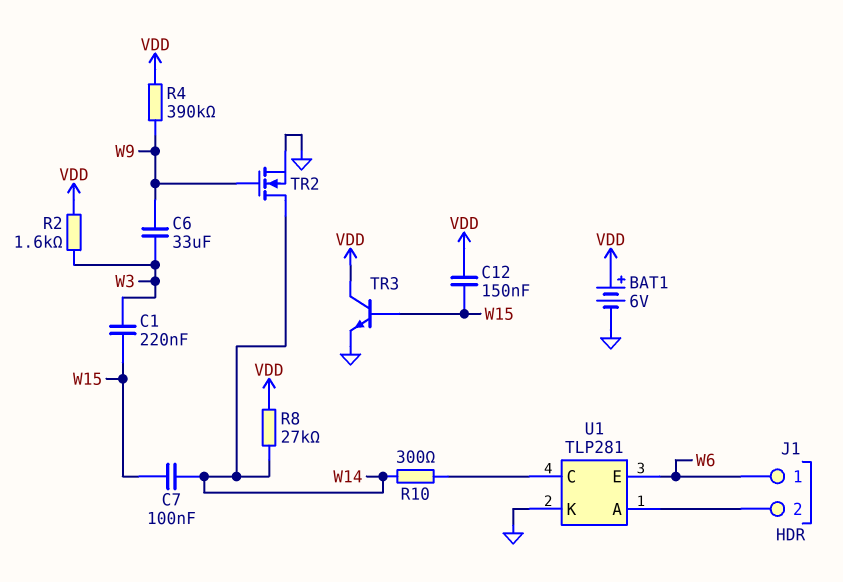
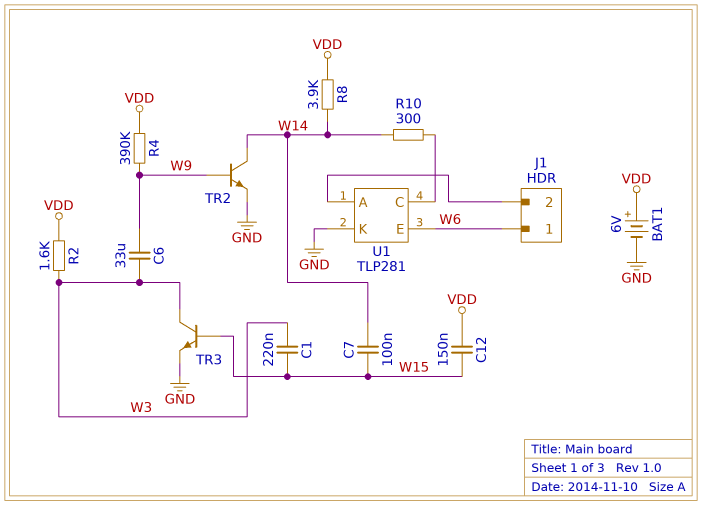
R8: 27k (VDD, W14) -> 3.9k (VDD, W14)
TR2: NMOS (G W9, D W14, S GND) -> NPN (B W9, C W14, E GND)
TR3: NPN (B W15, C VDD, E GND) -> NPN (B W15, C W3, E GND)

